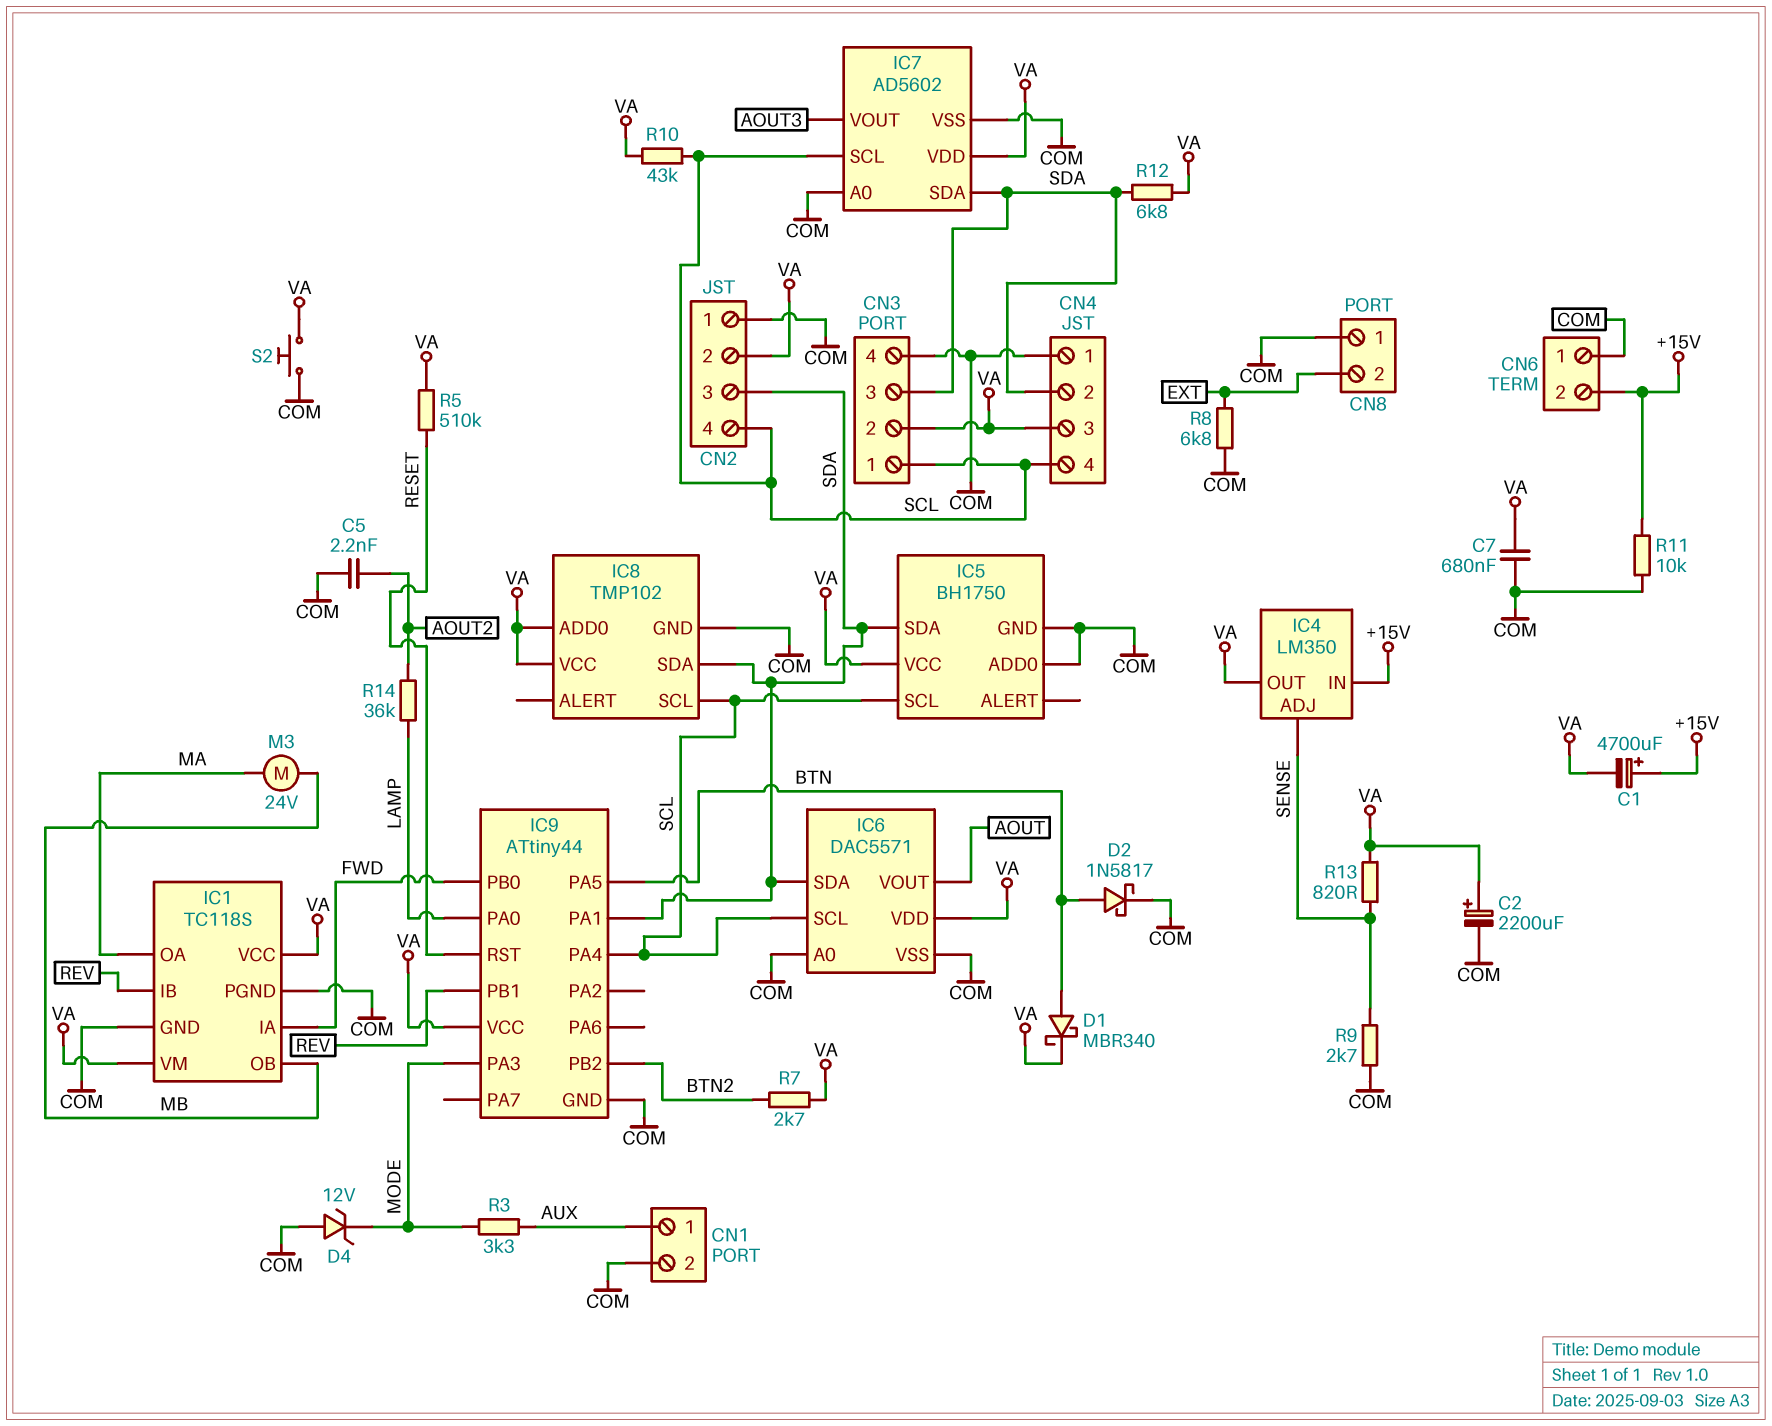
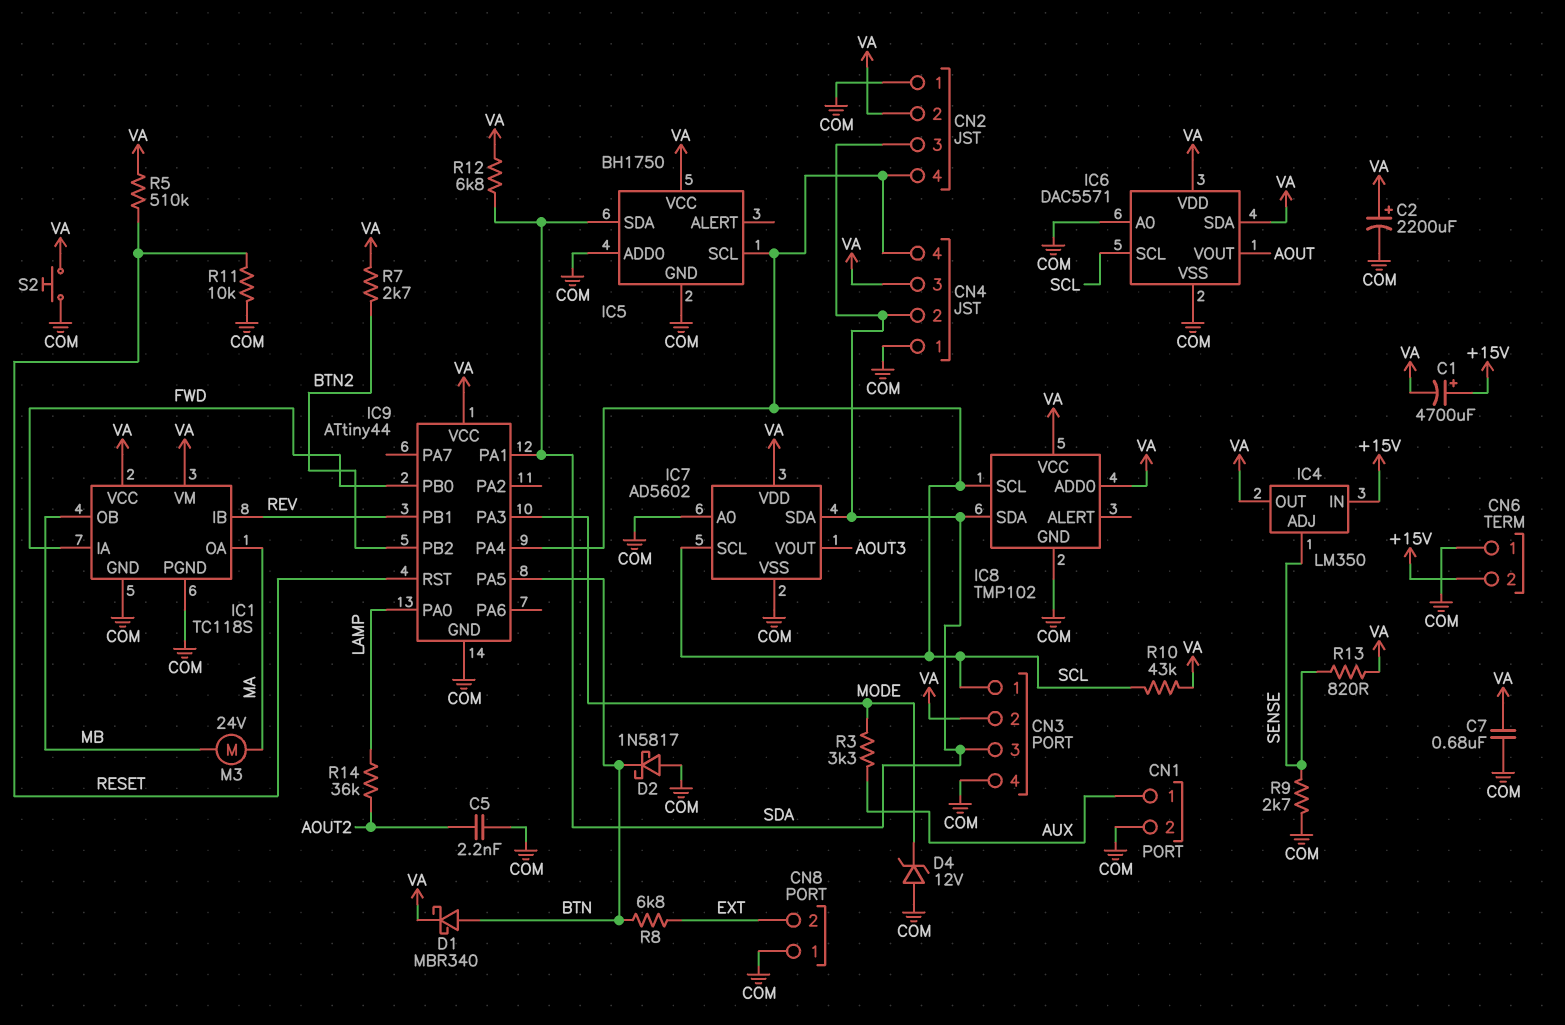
D2: schottky 1N5817 (A BTN, K COM) -> schottky 1N5817 (A COM, K BTN)
IC6 pin SDA: SDA -> VA
R8: 6.8k (COM, EXT) -> 6.8k (BTN, EXT)
R11: 10k (+15V, COM) -> 10k (COM, RESET)

